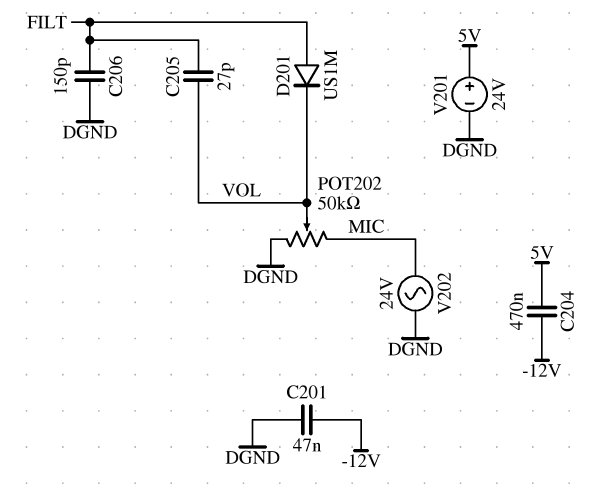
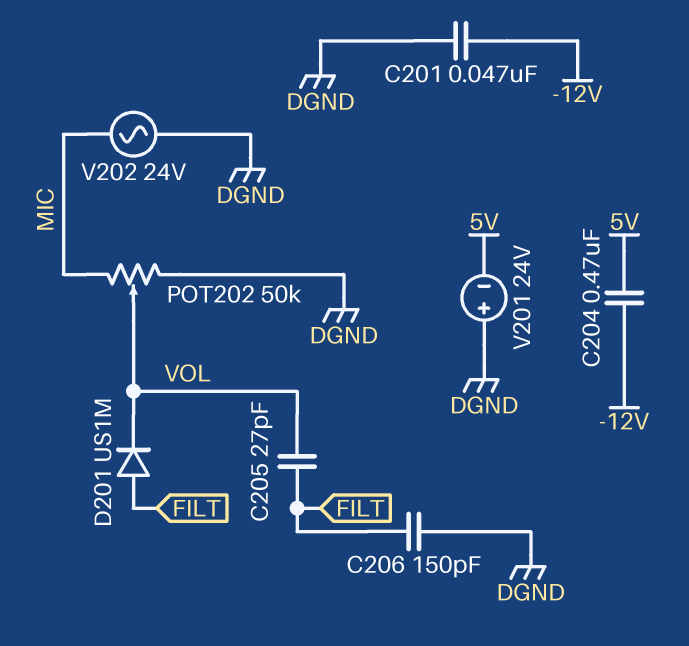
V201: 24V (plus 5V, minus DGND) -> 24V (plus DGND, minus 5V)

